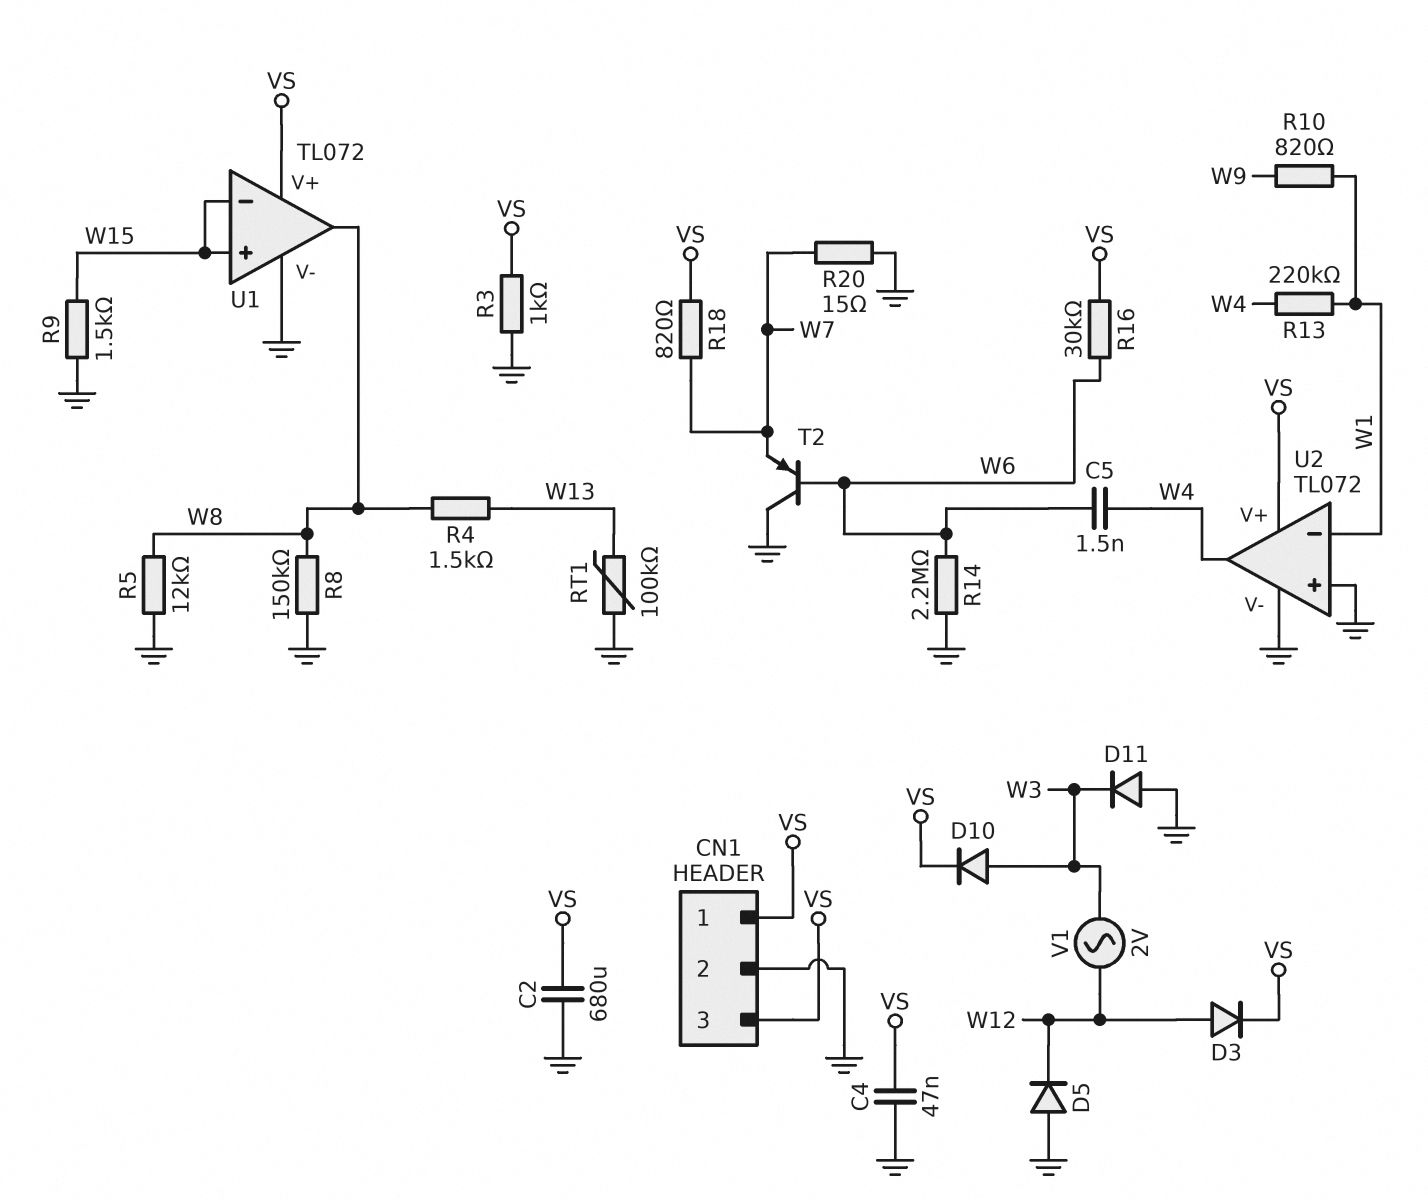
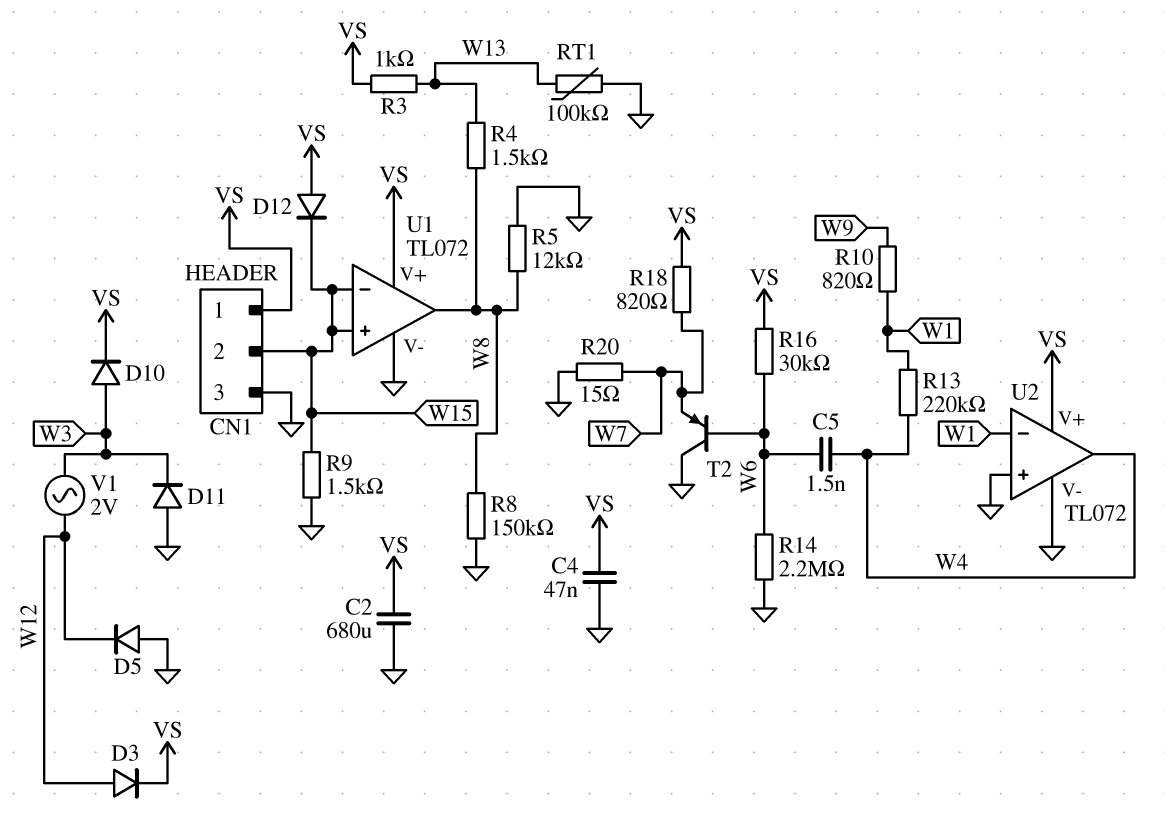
CN1 pin 2: GND -> W15
CN1 pin 3: VS -> GND
D12: none -> diode (A VS, K W15)
R3: 1k (GND, VS) -> 1k (VS, W13)

